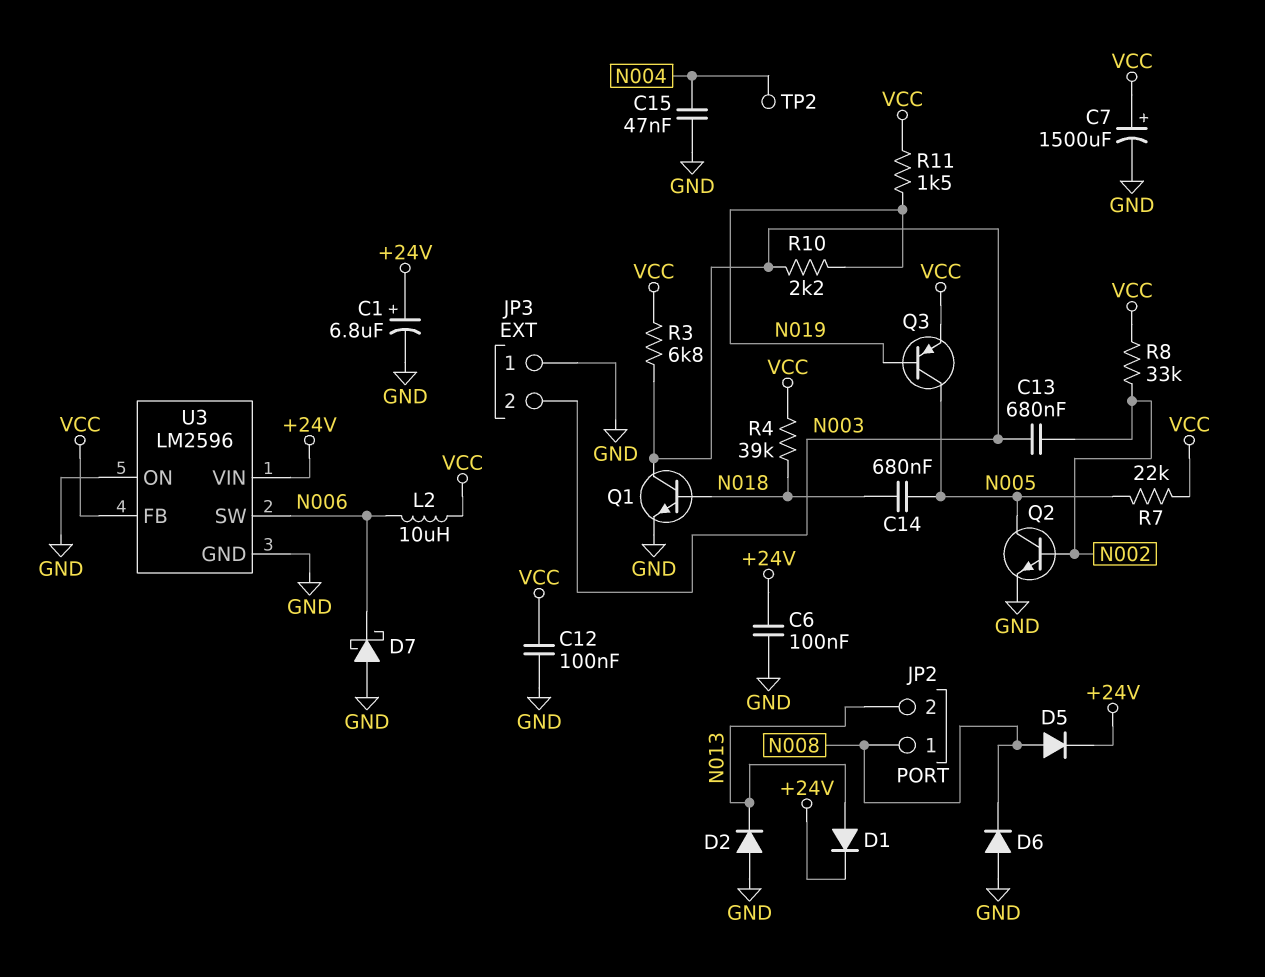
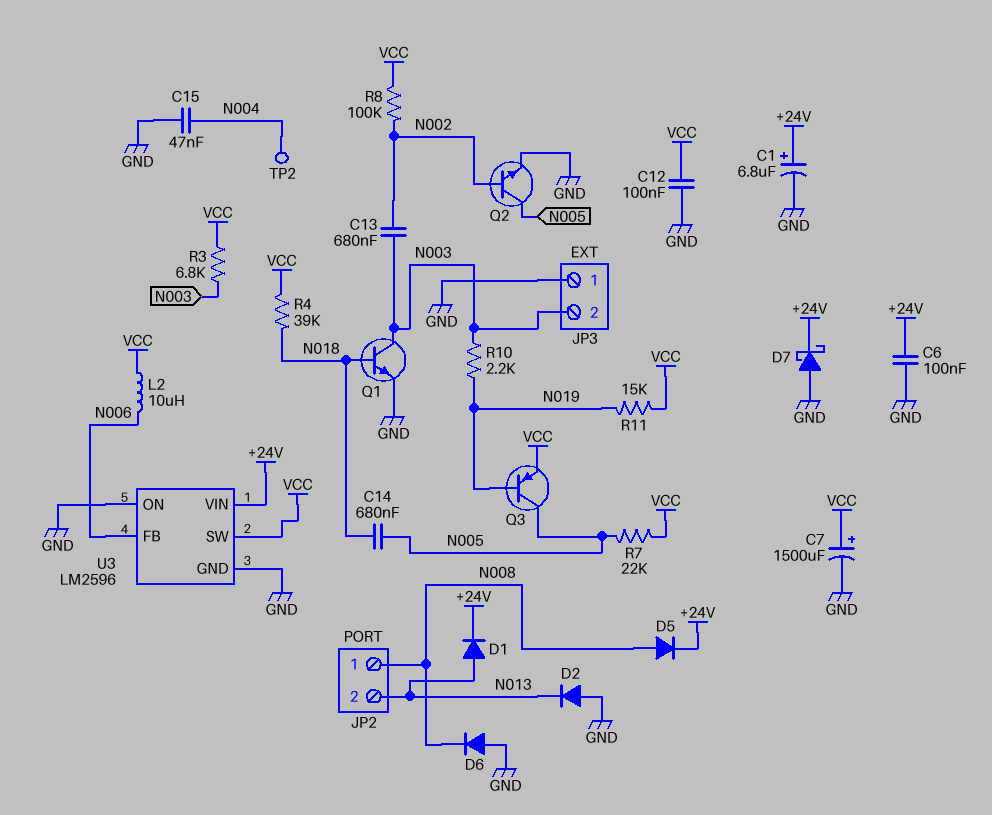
D7: schottky (A GND, K N006) -> schottky (A GND, K +24V)
R8: 33k (N002, VCC) -> 100k (N002, VCC)
R11: 1.5k (N019, VCC) -> 15k (N019, VCC)
U3 pin FB: VCC -> N006
U3 pin SW: N006 -> VCC

